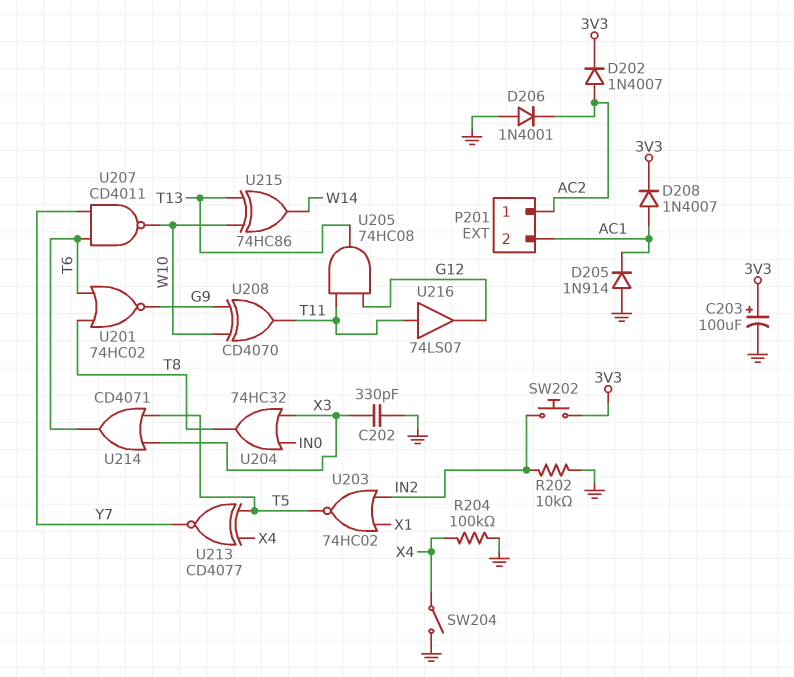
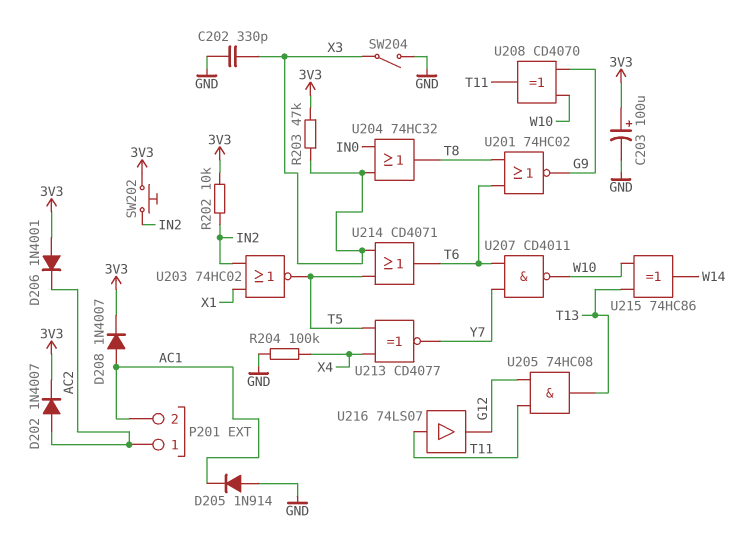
D206: diode 1N4001 (A GND, K AC2) -> diode 1N4001 (A 3V3, K AC2)
R202: 10k (GND, IN2) -> 10k (3V3, IN2)
R203: none -> 47k (3V3, X3)
SW204: switch (GND, X4) -> switch (GND, X3)

